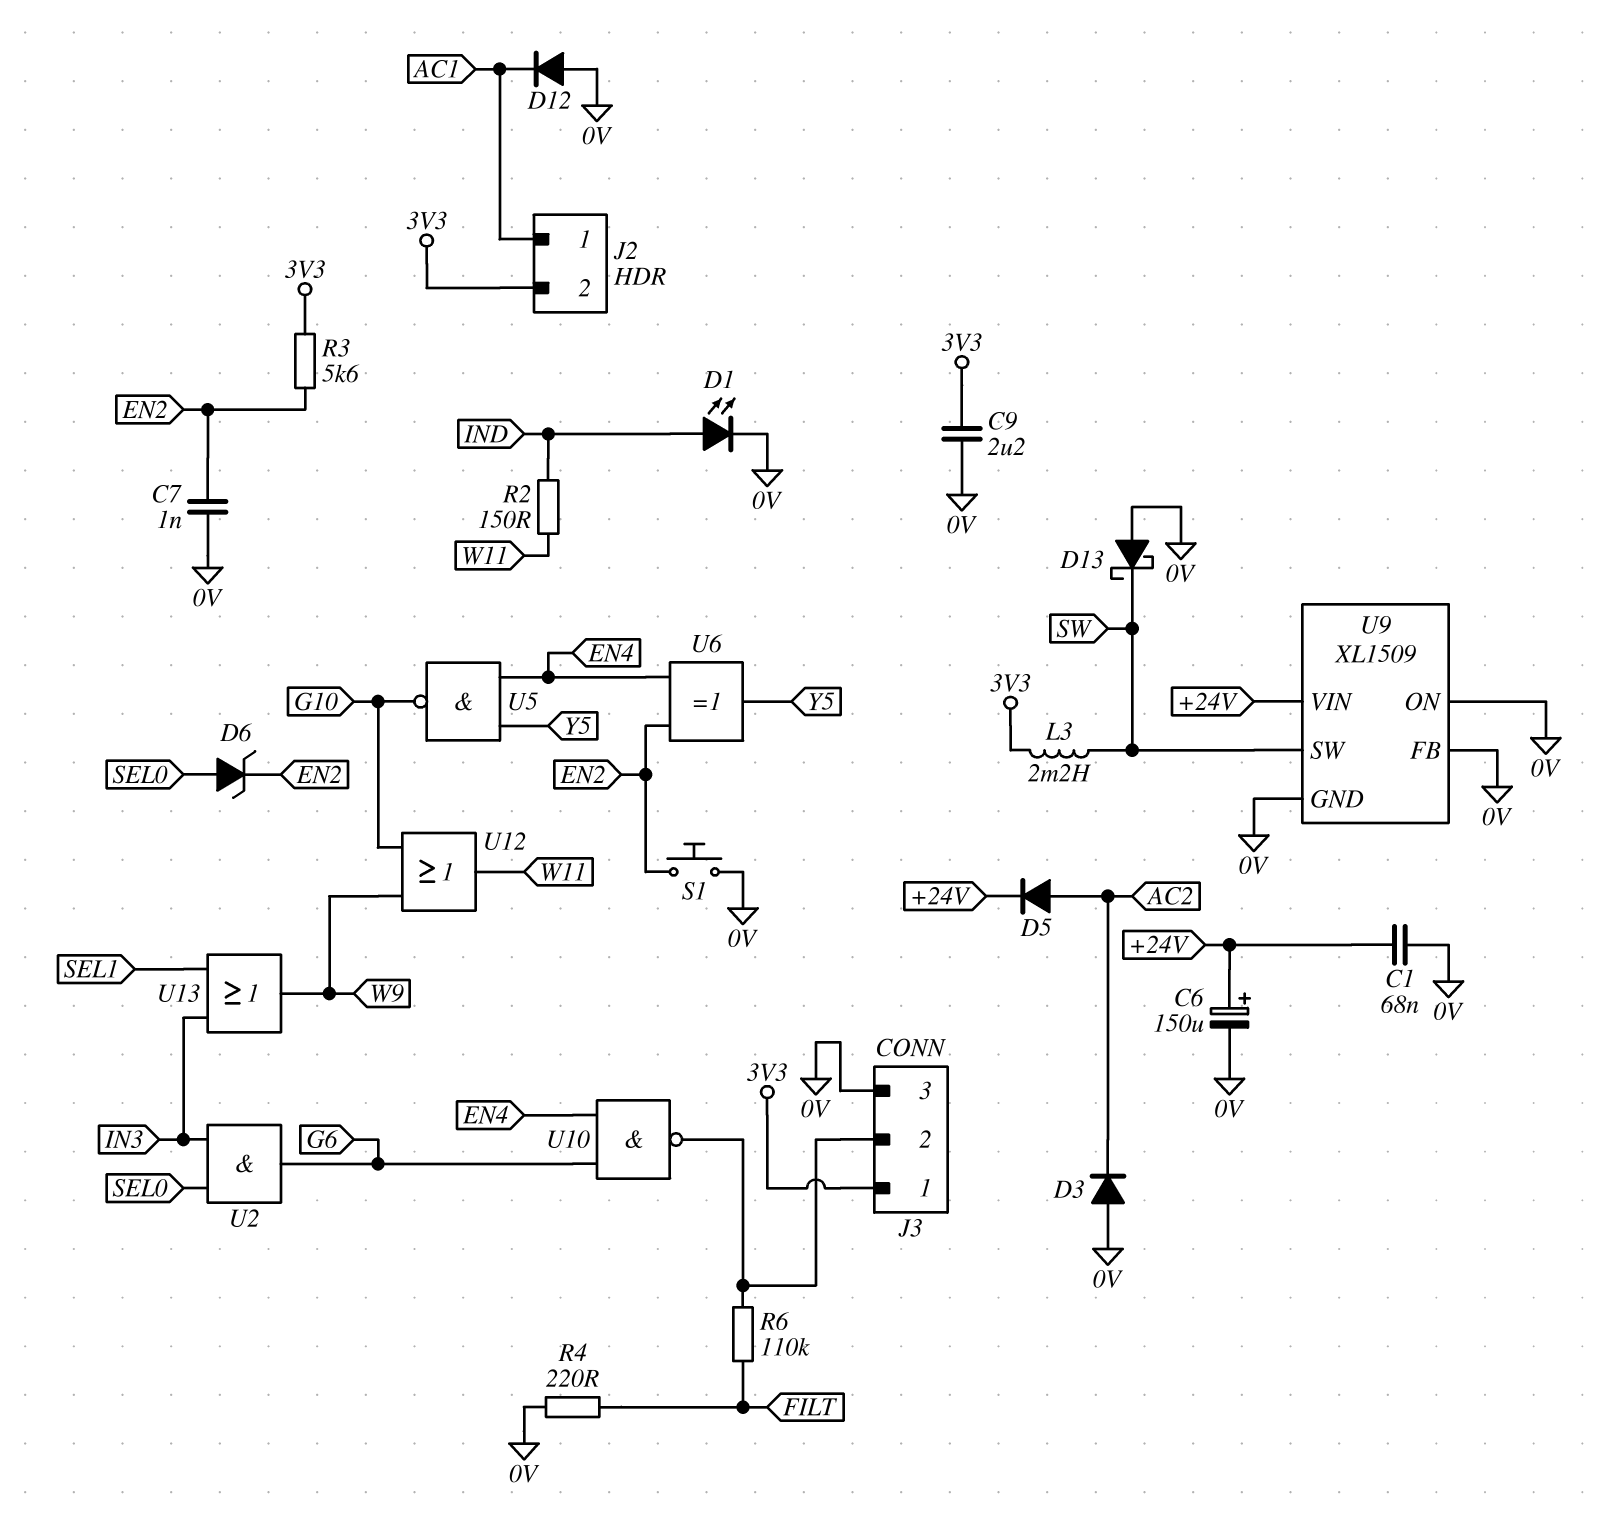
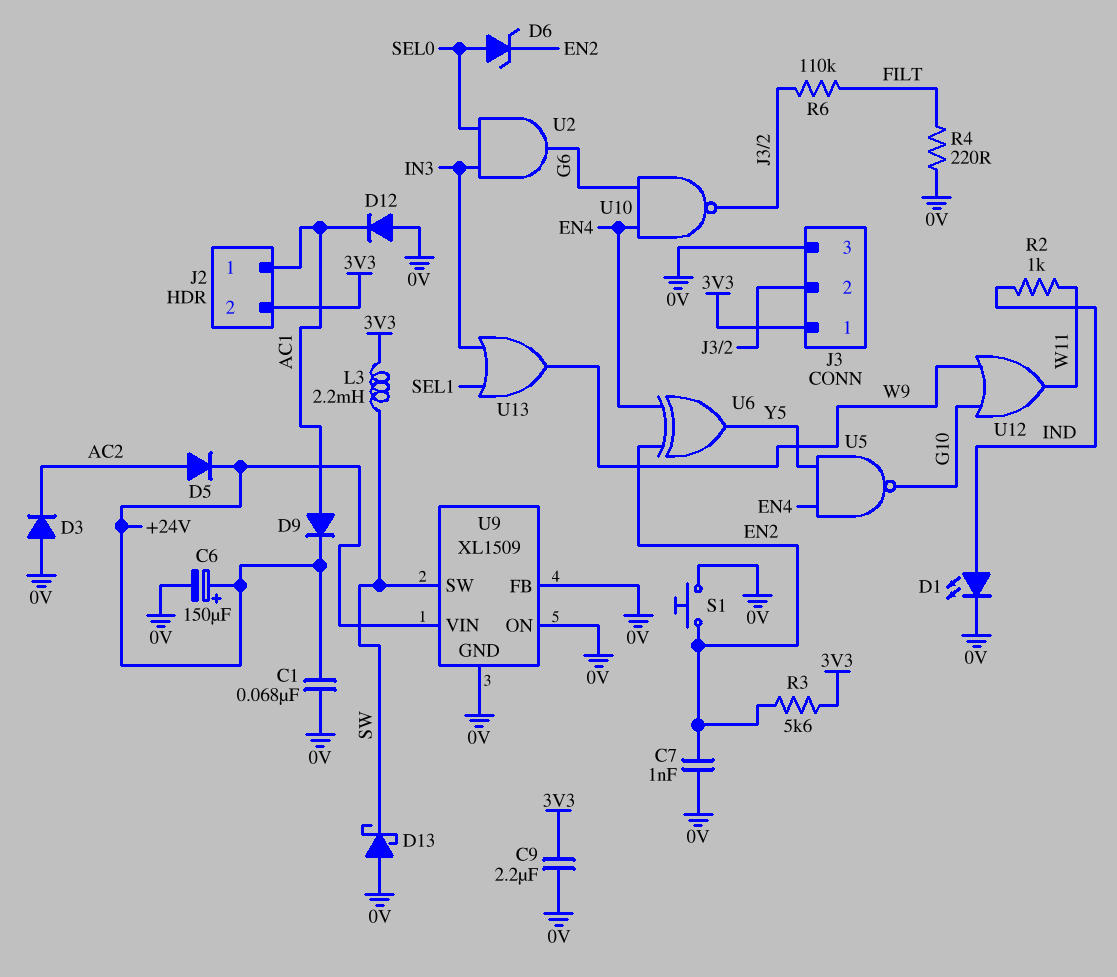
D9: none -> diode (A AC1, K +24V)
R2: 150 (IND, W11) -> 1k (IND, W11)

